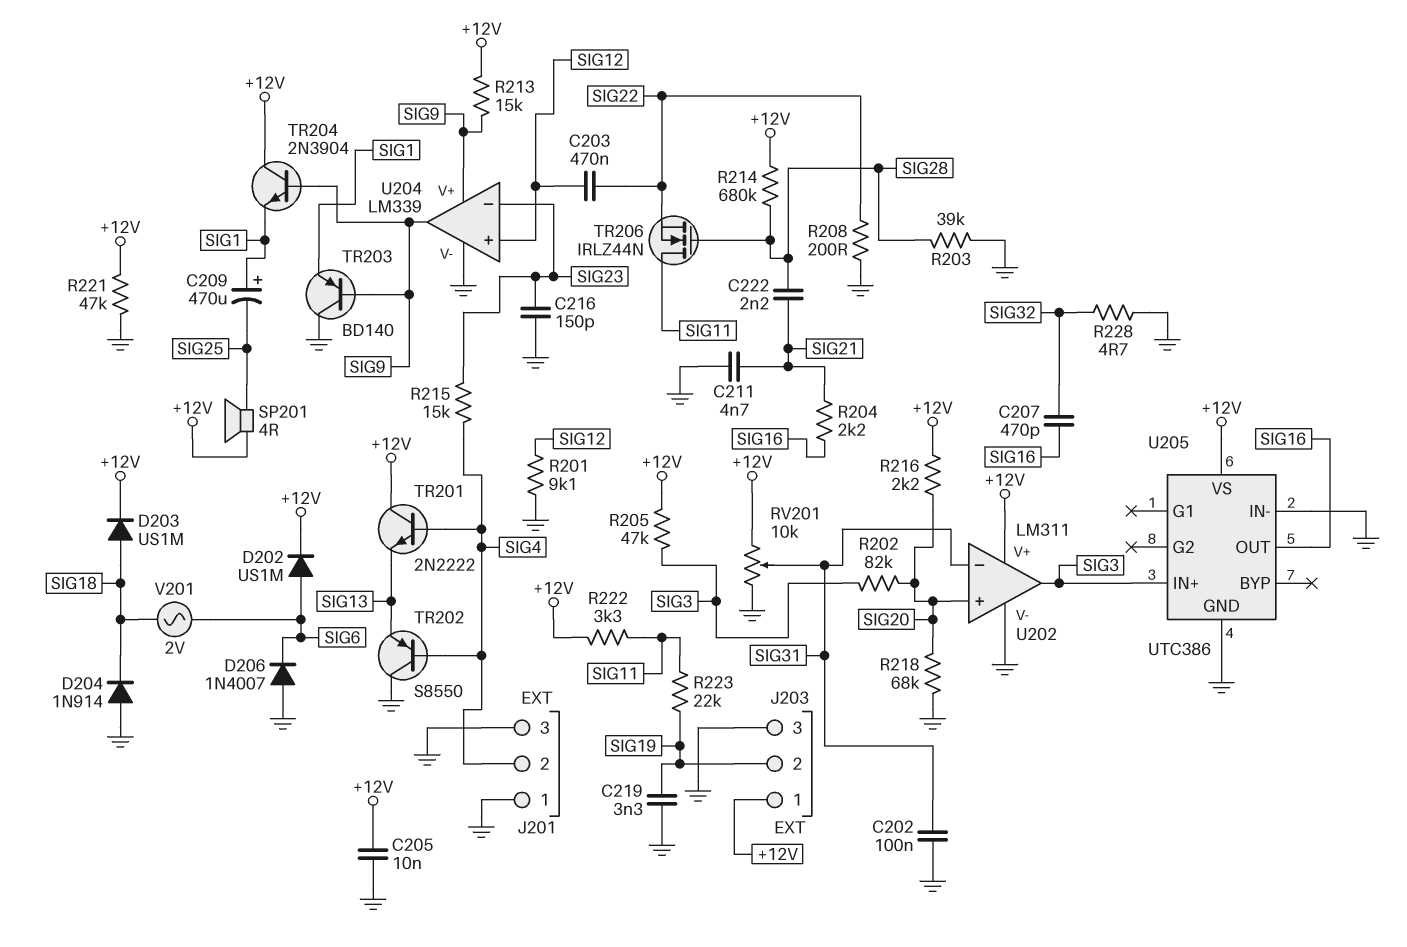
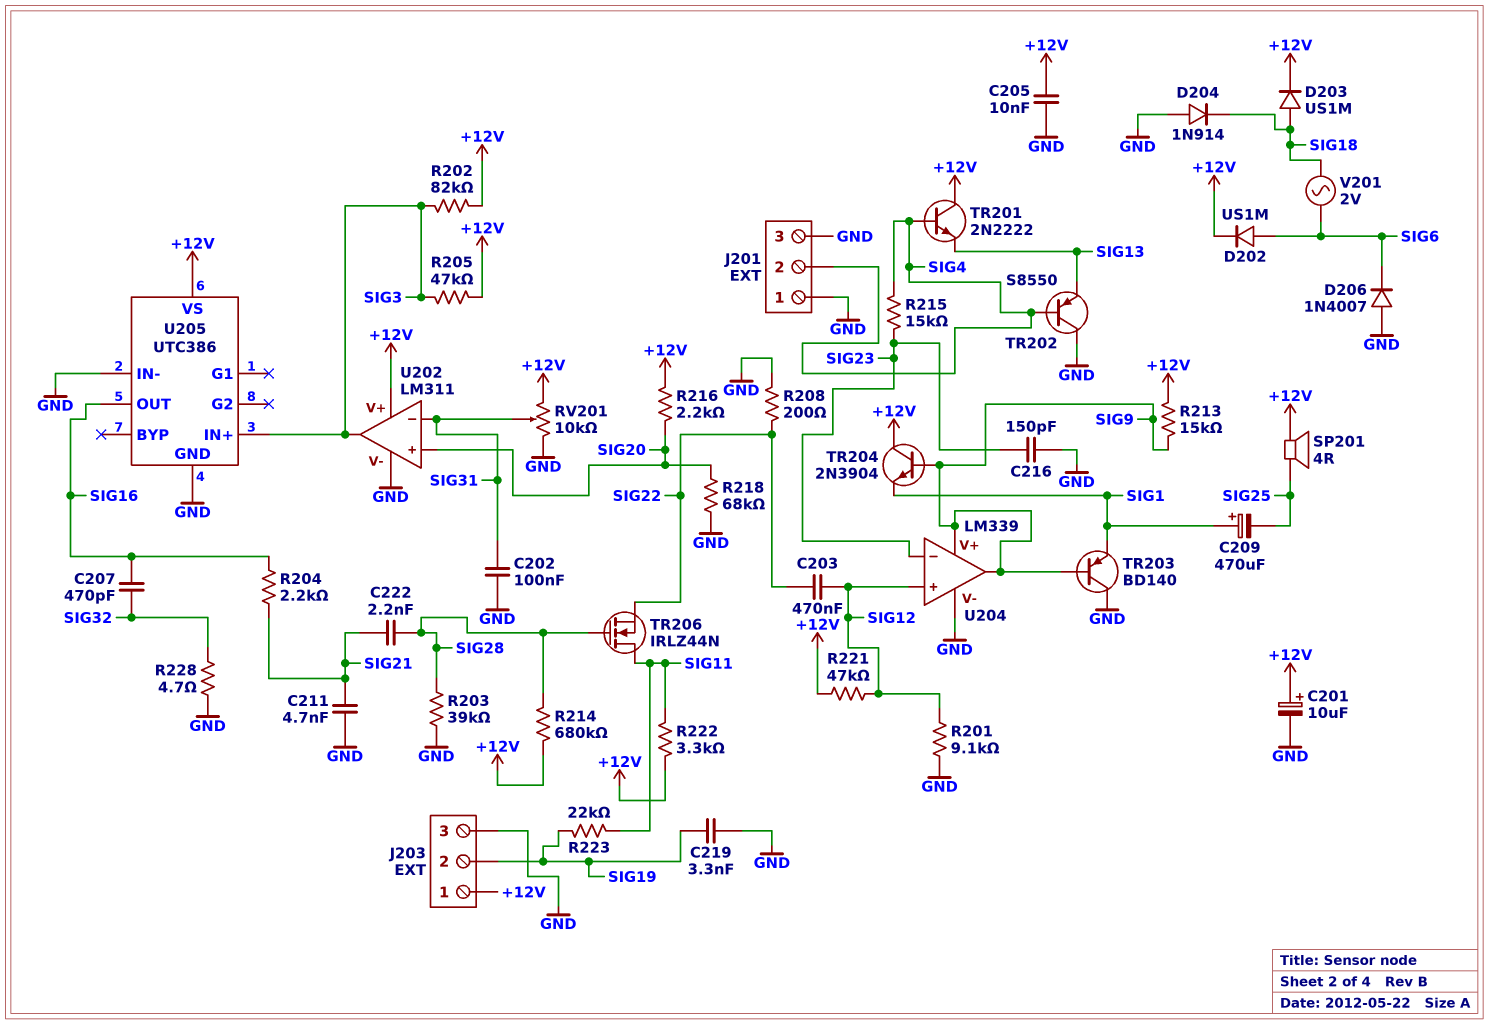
C201: none -> 10uF (plus +12V, minus GND)
R202: 82k (SIG3, SIG20) -> 82k (+12V, SIG3)
R221: 47k (+12V, GND) -> 47k (+12V, SIG12)

